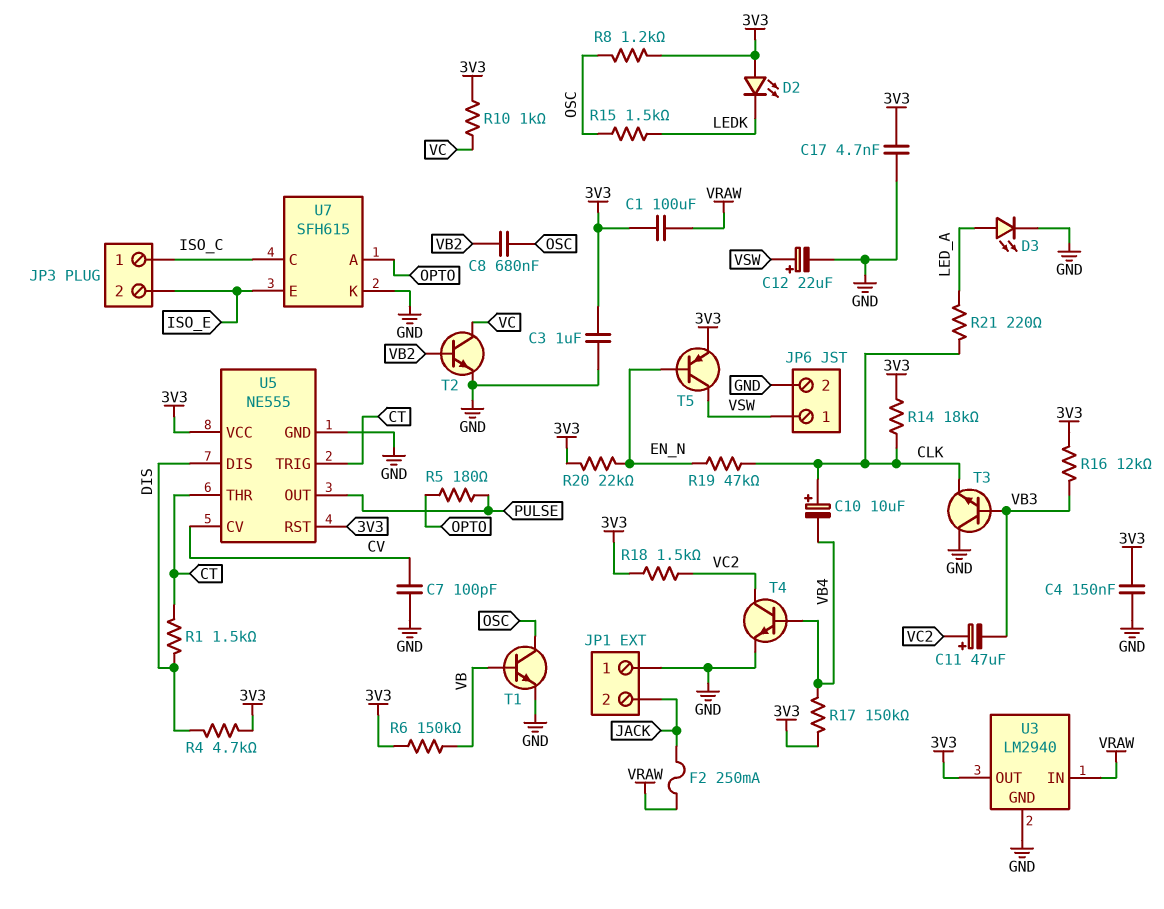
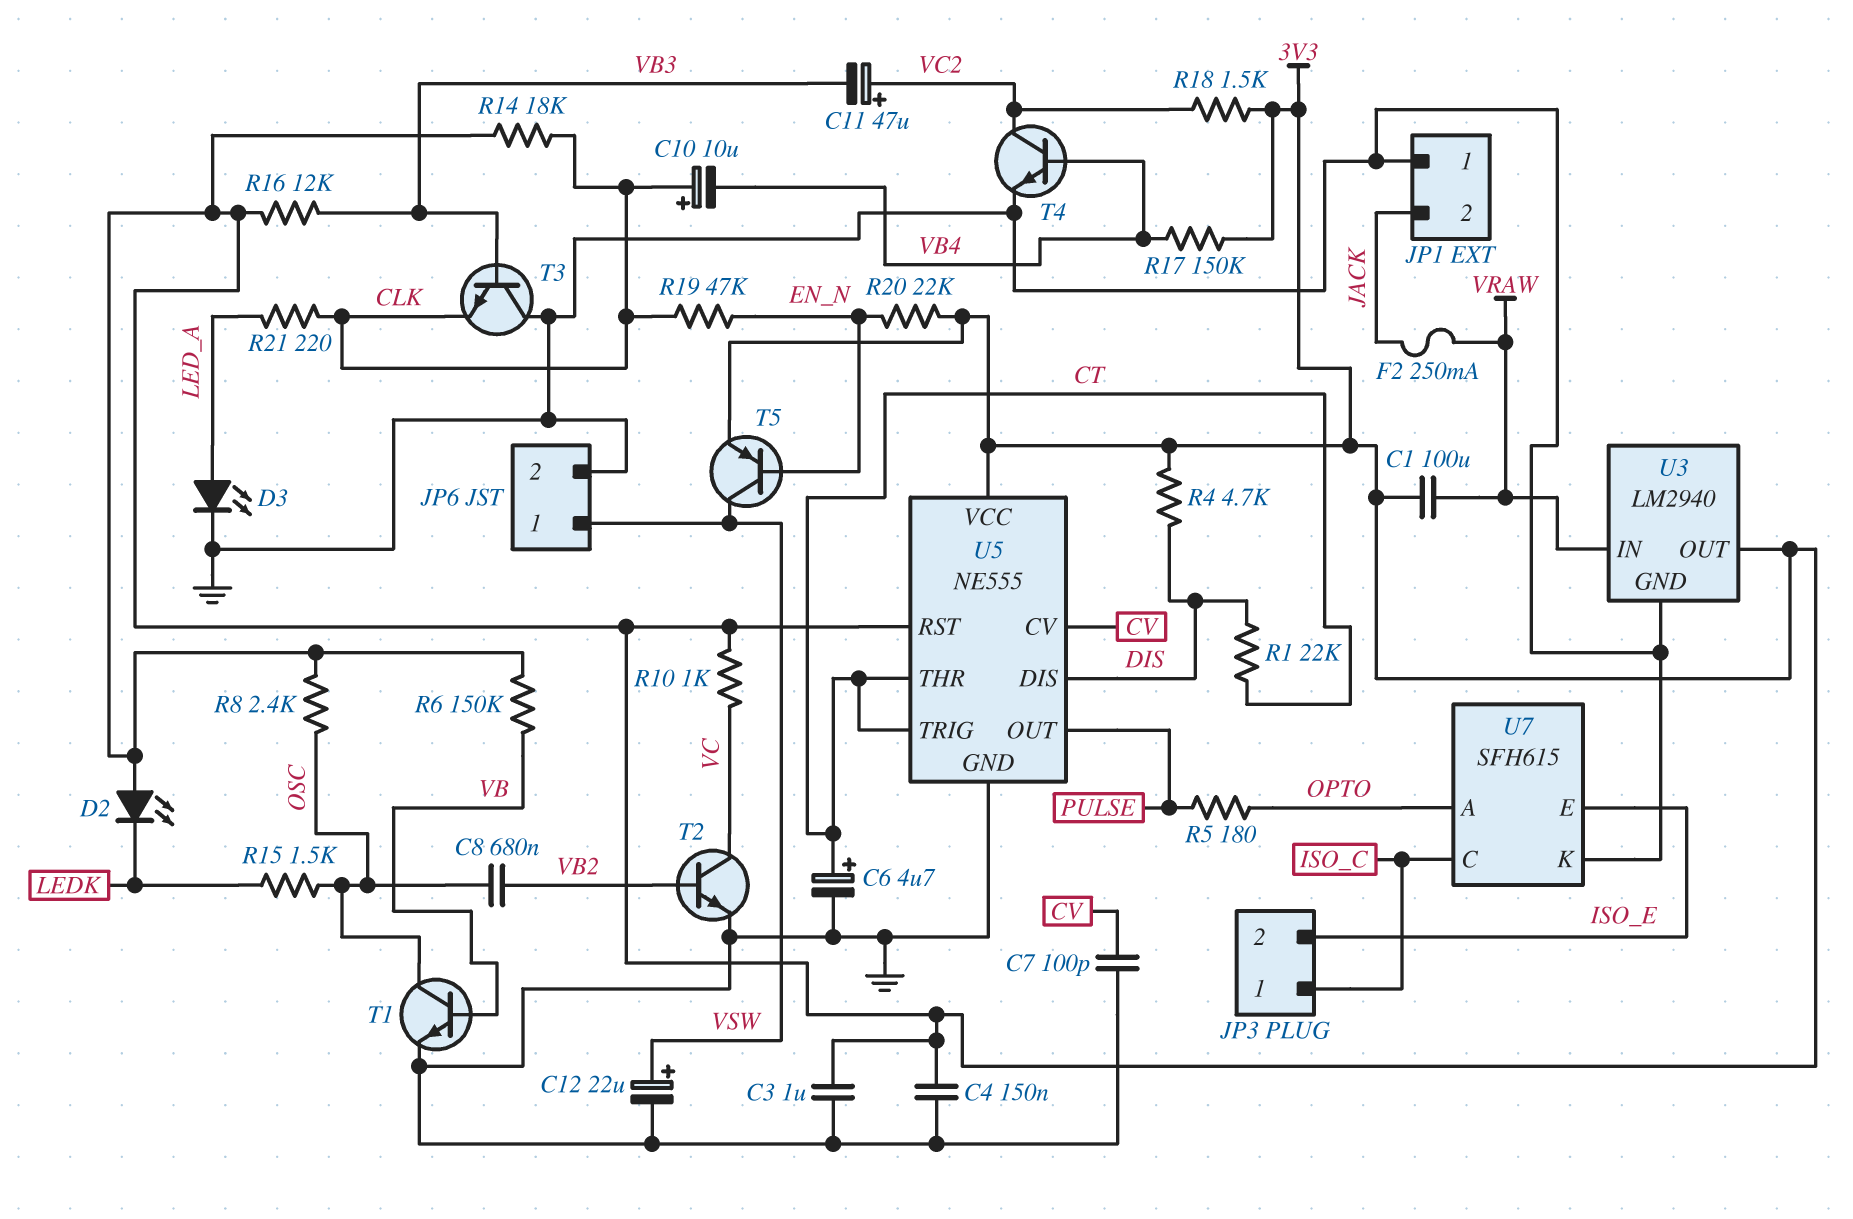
C6: none -> 4.7uF (plus CT, minus GND)
C17: 4.7nF (3V3, GND) -> none
R1: 1.5k (CT, DIS) -> 22k (CT, DIS)
R8: 1.2k (3V3, OSC) -> 2.4k (3V3, OSC)

